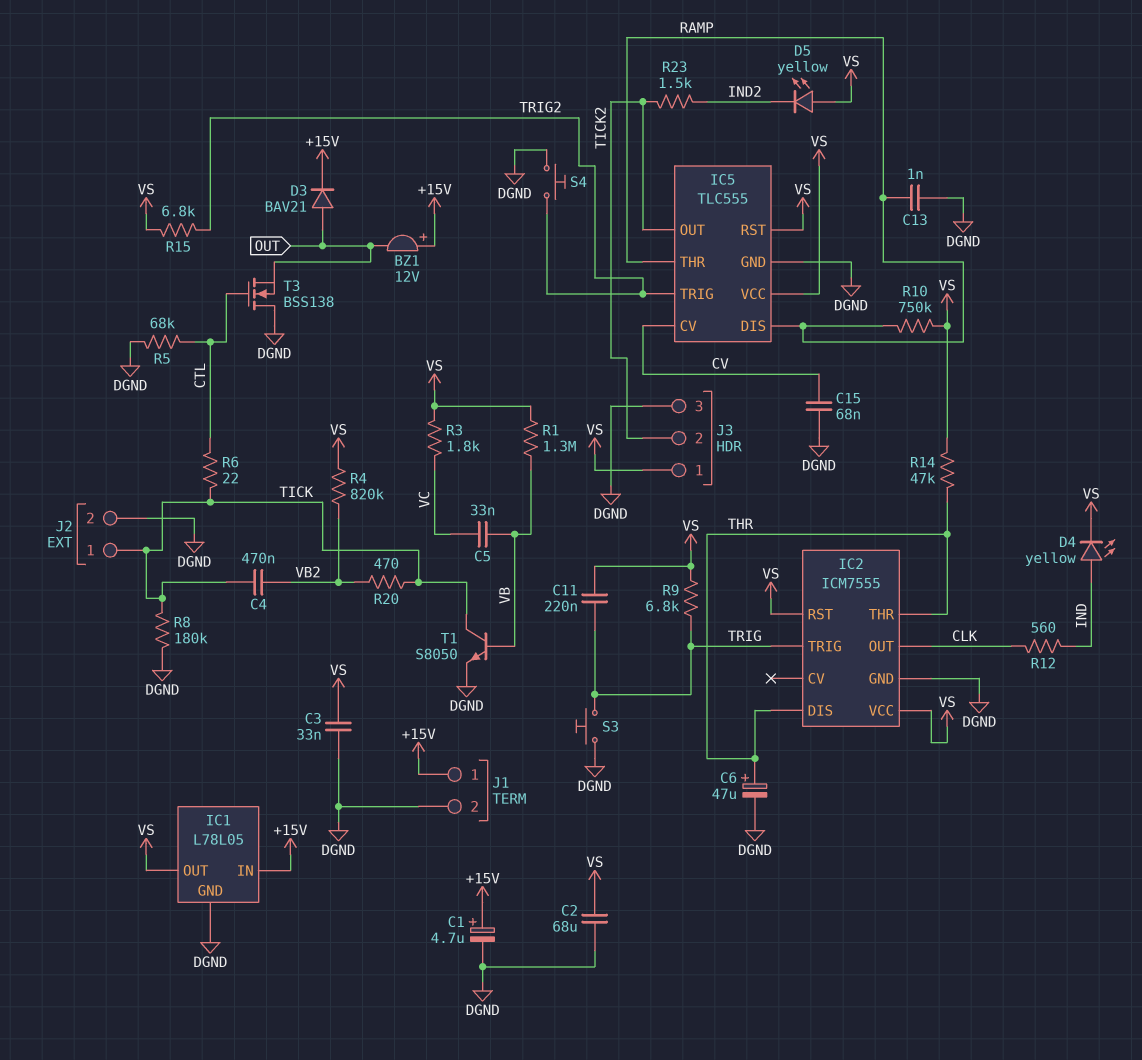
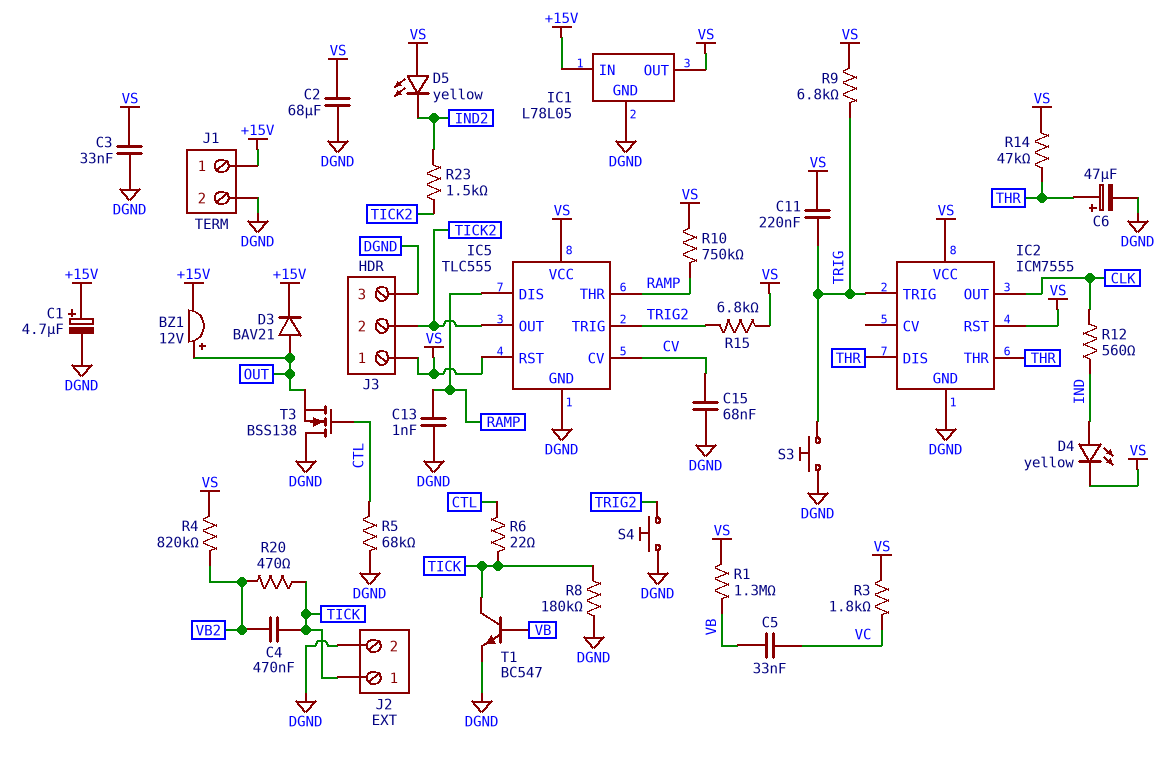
BZ1: buzzer 12V (plus +15V, minus OUT) -> buzzer 12V (plus OUT, minus +15V)
T1: NPN S8050 (B VB, C TICK, E DGND) -> NPN BC547 (B VB, C TICK, E DGND)

